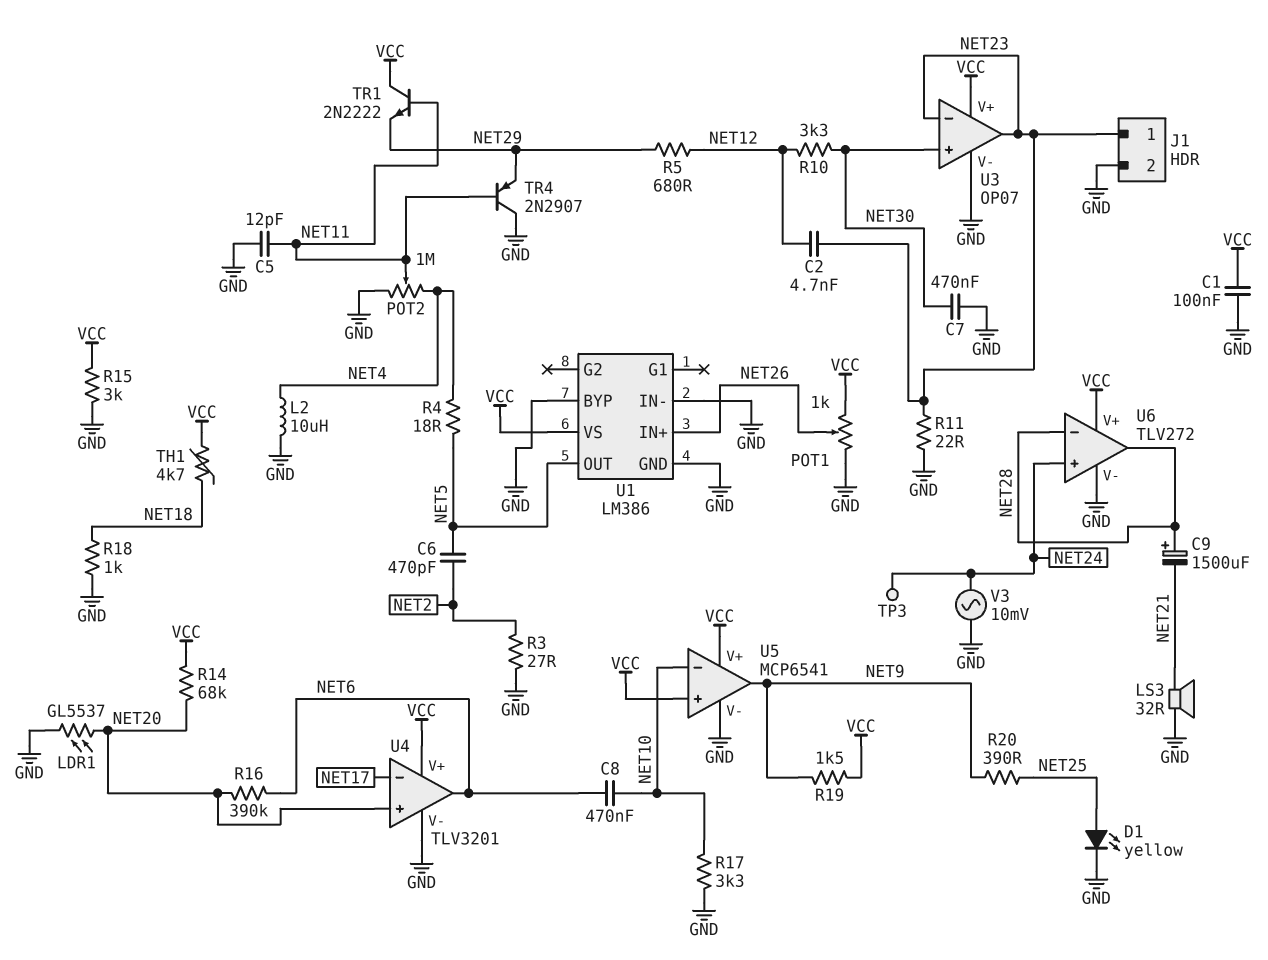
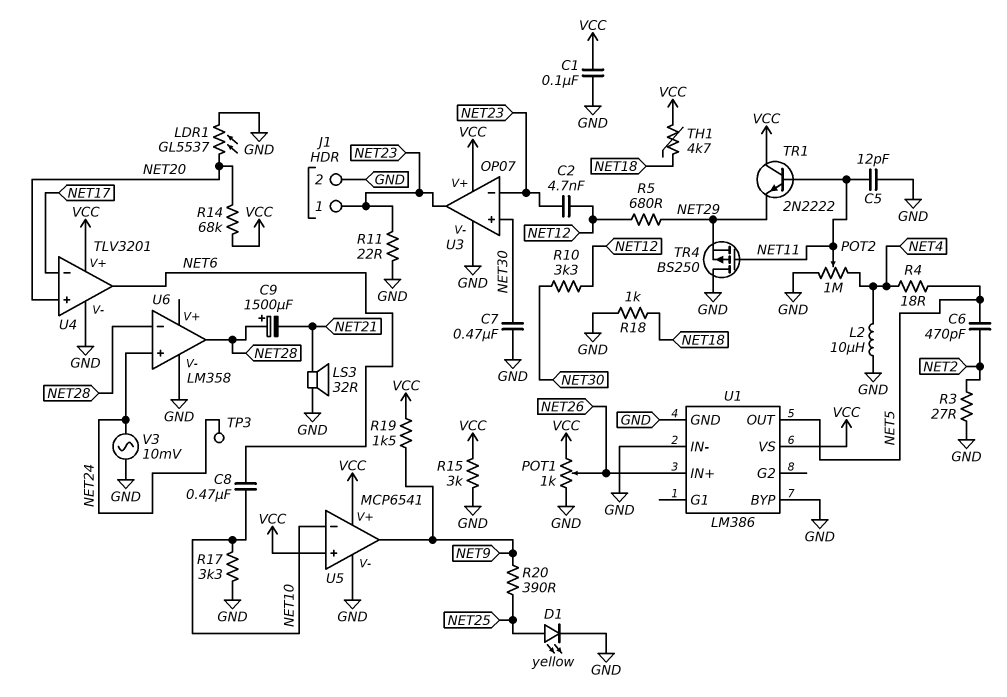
R16: 390k (NET6, NET20) -> none
TR4: PNP 2N2907 (B NET11, C GND, E NET29) -> PMOS BS250 (G NET11, D GND, S NET29)
U6: TLV272 -> LM358
U6 pin V+: VCC -> none

